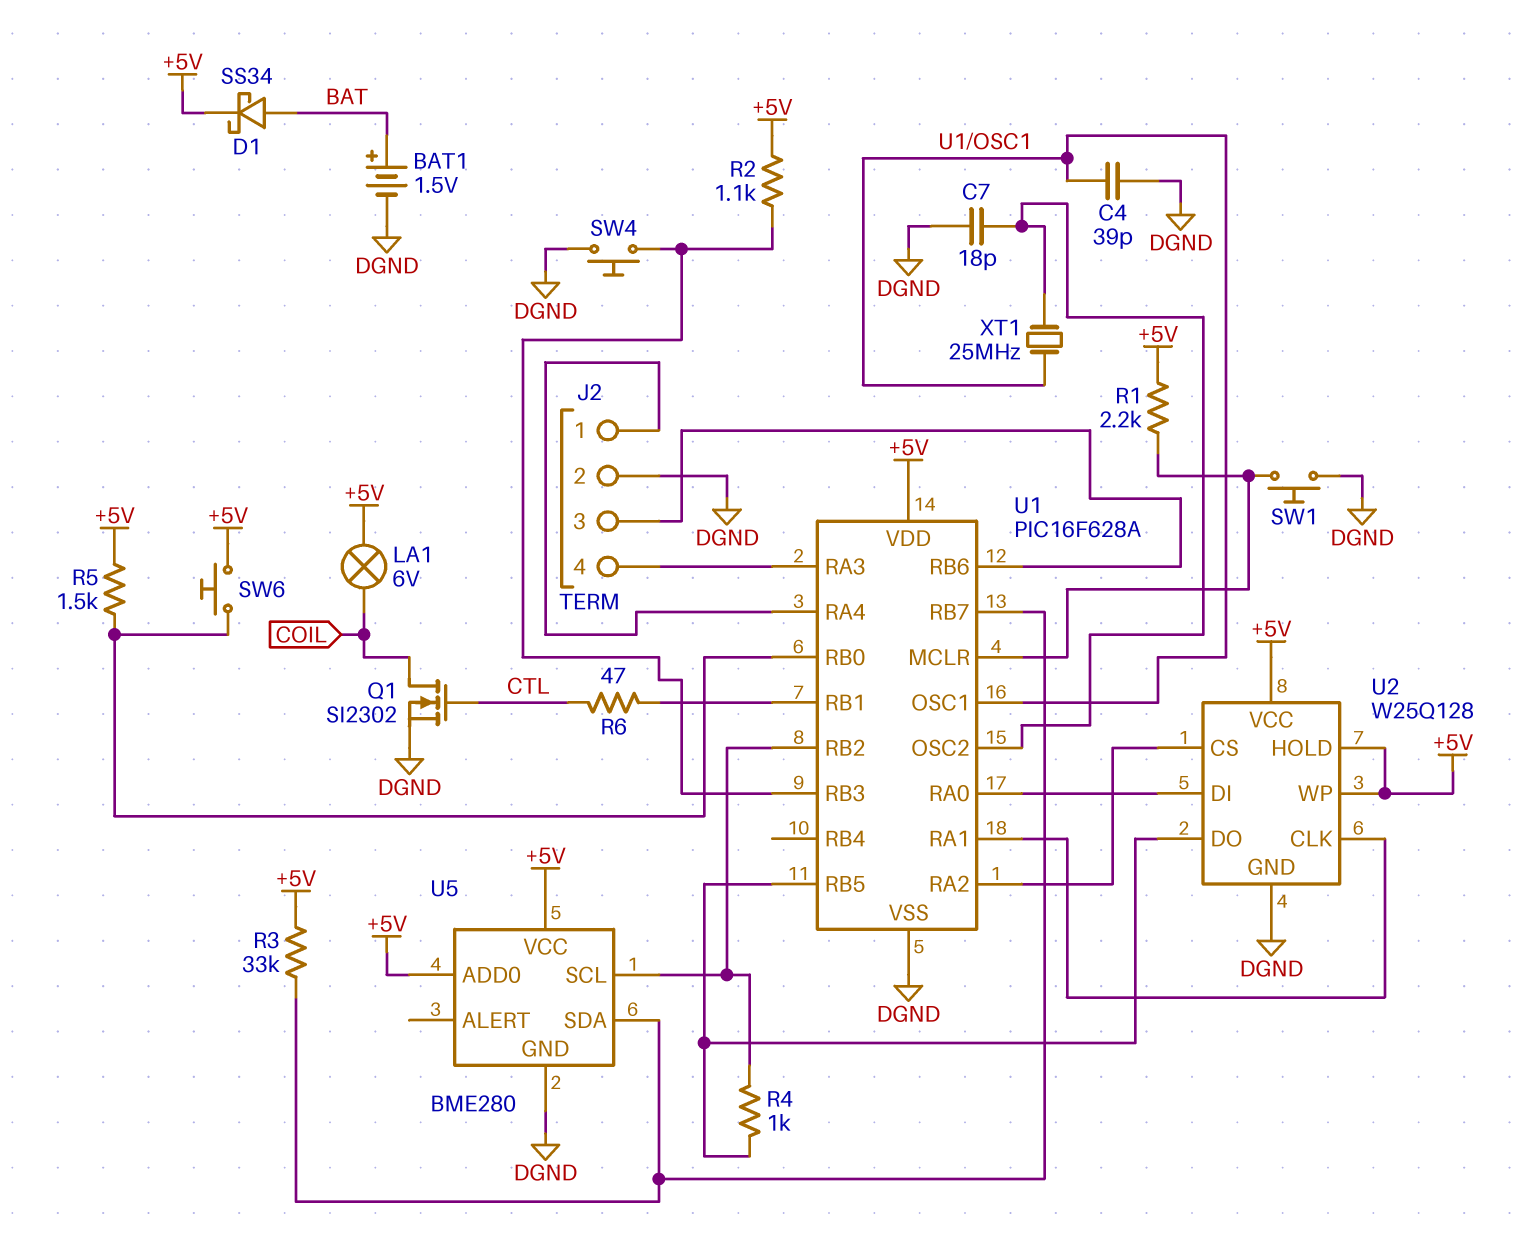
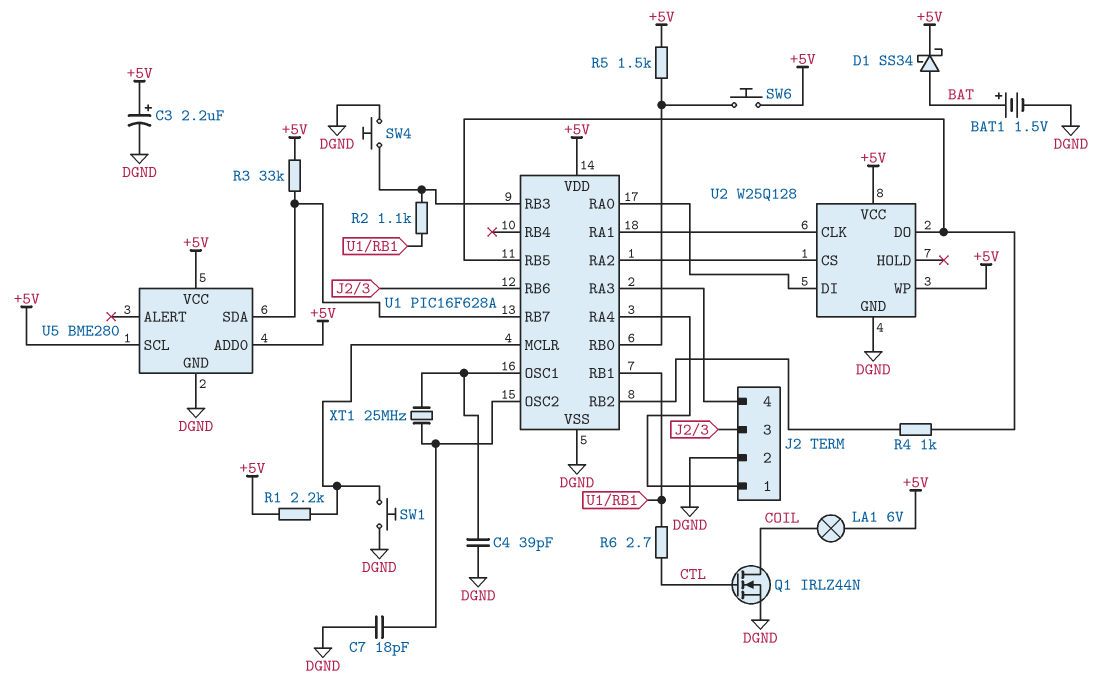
C3: none -> 2.2uF (plus +5V, minus DGND)
Q1: NMOS SI2302 (G CTL, D COIL, S DGND) -> NMOS IRLZ44N (G CTL, D COIL, S DGND)
R2: 1.1k (+5V, U1/RB3) -> 1.1k (U1/RB1, U1/RB3)
R6: 47 (CTL, U1/RB1) -> 2.7 (CTL, U1/RB1)
U2 pin HOLD: +5V -> none
U5 pin SCL: U1/RB2 -> +5V

